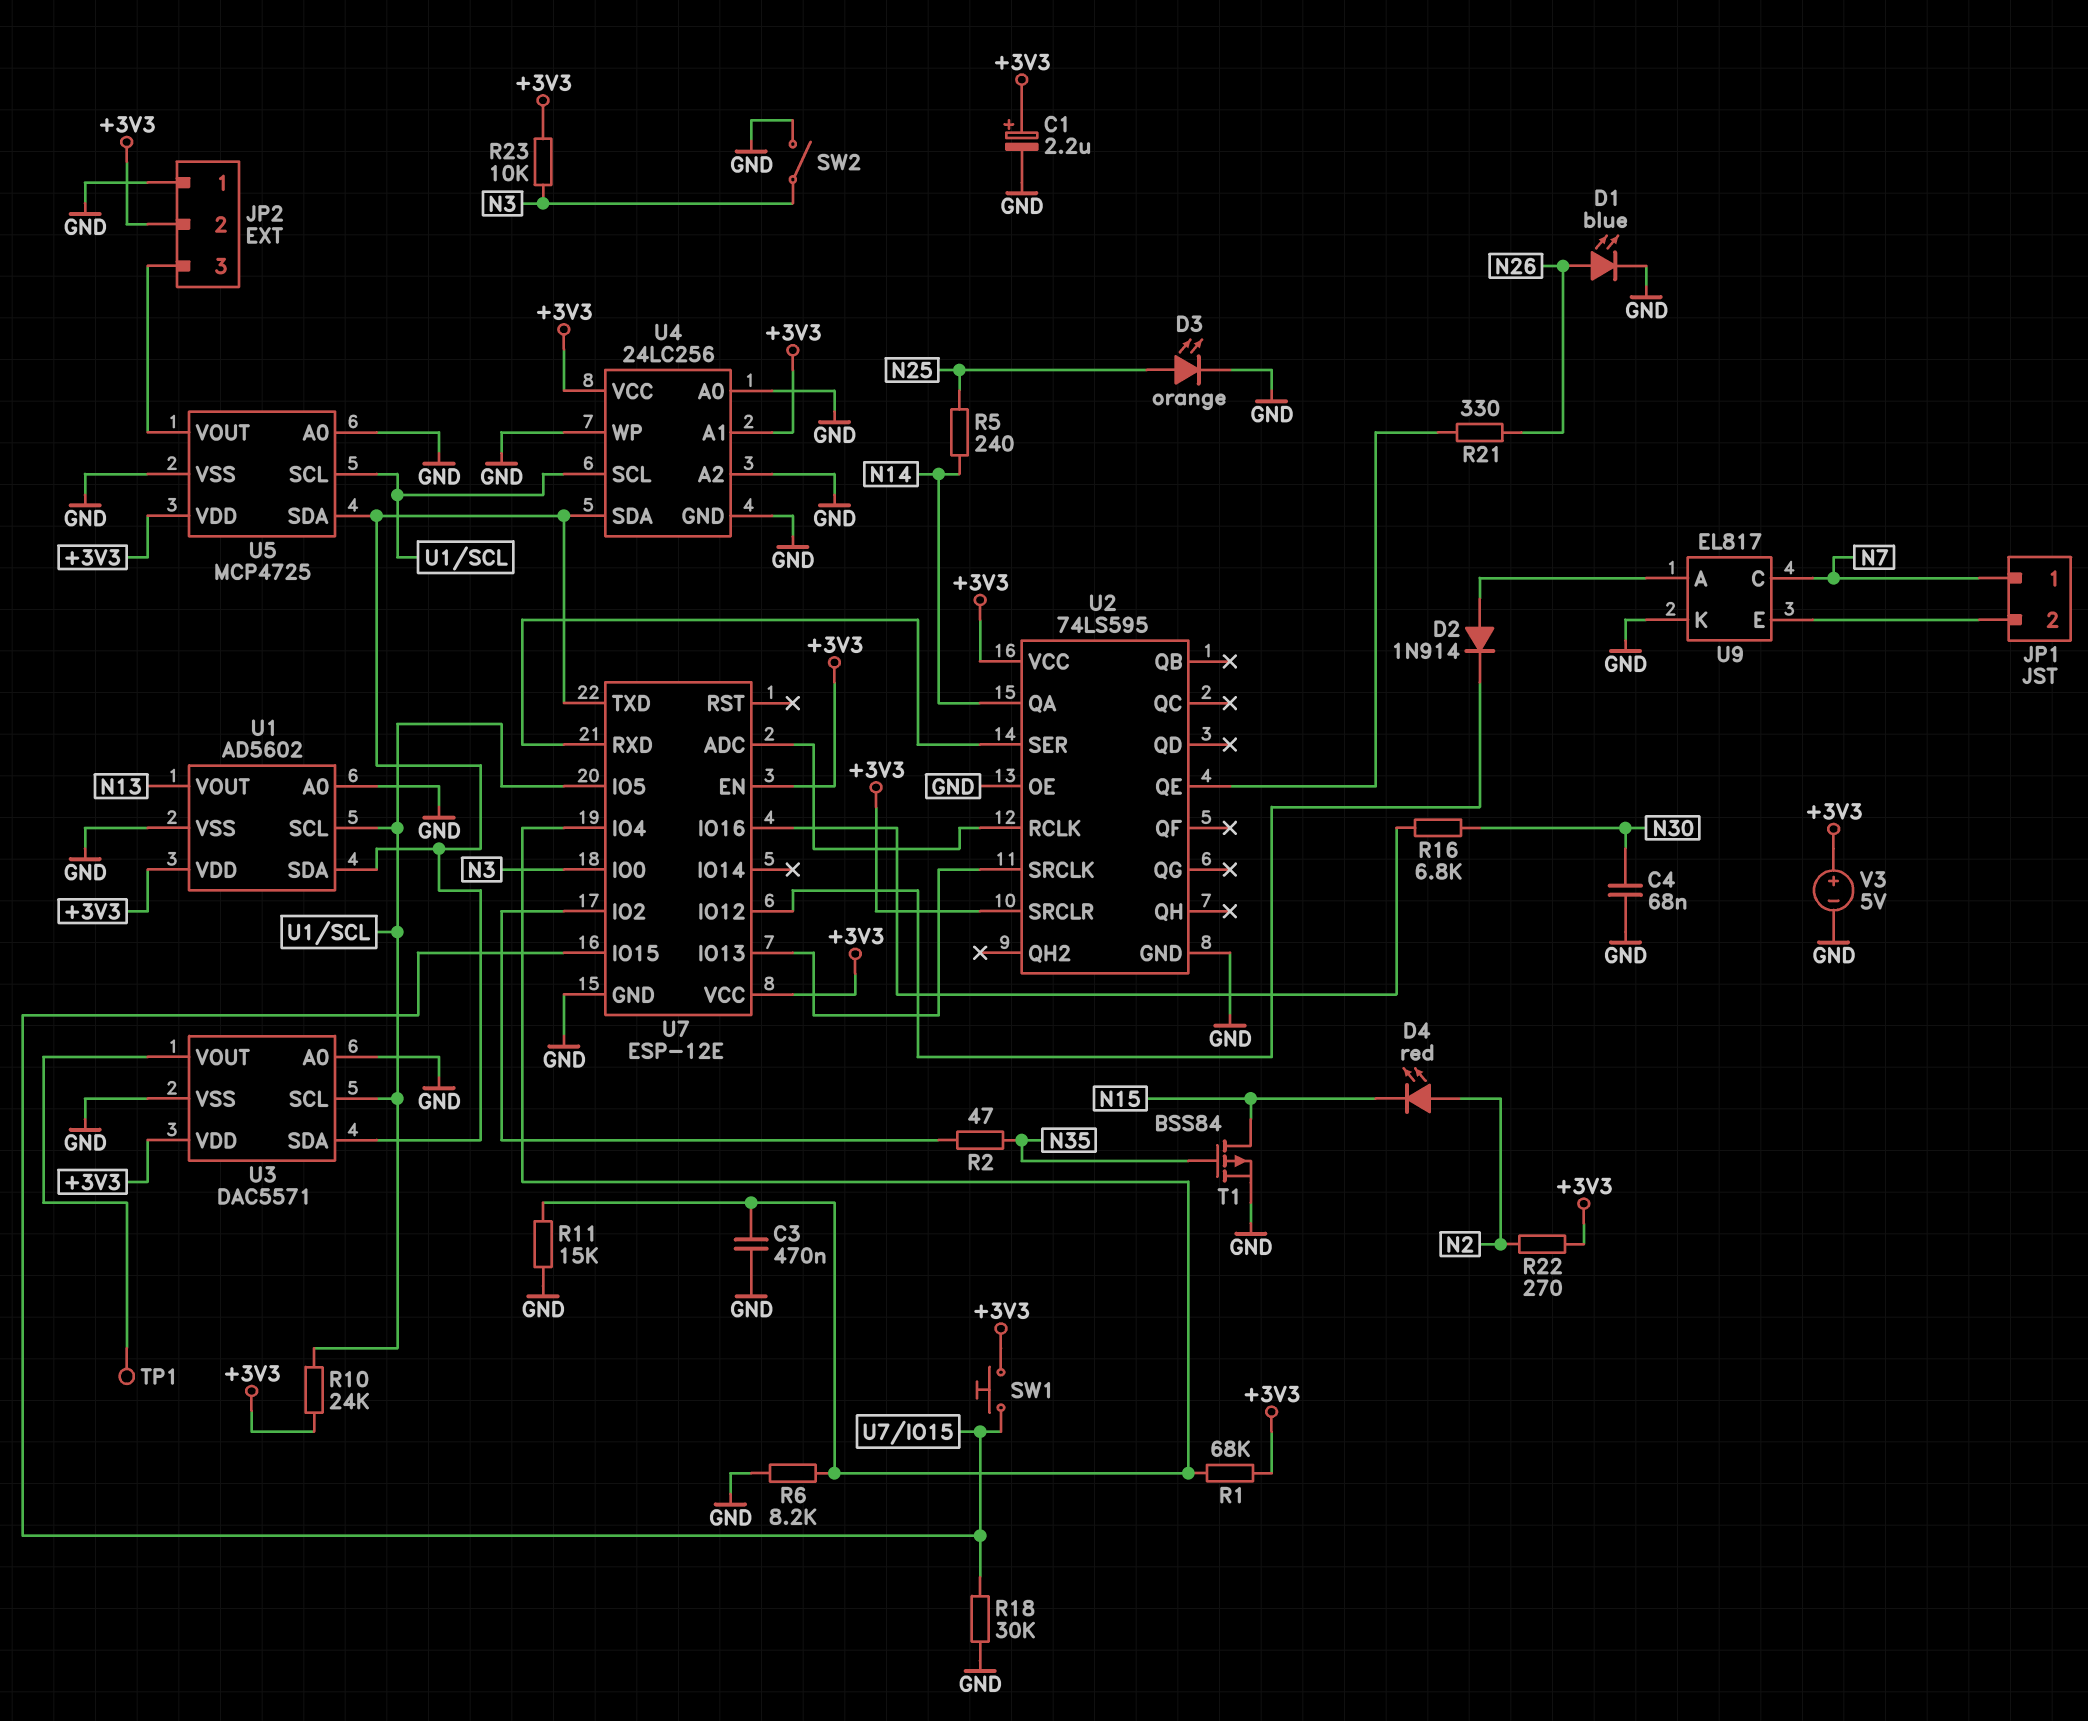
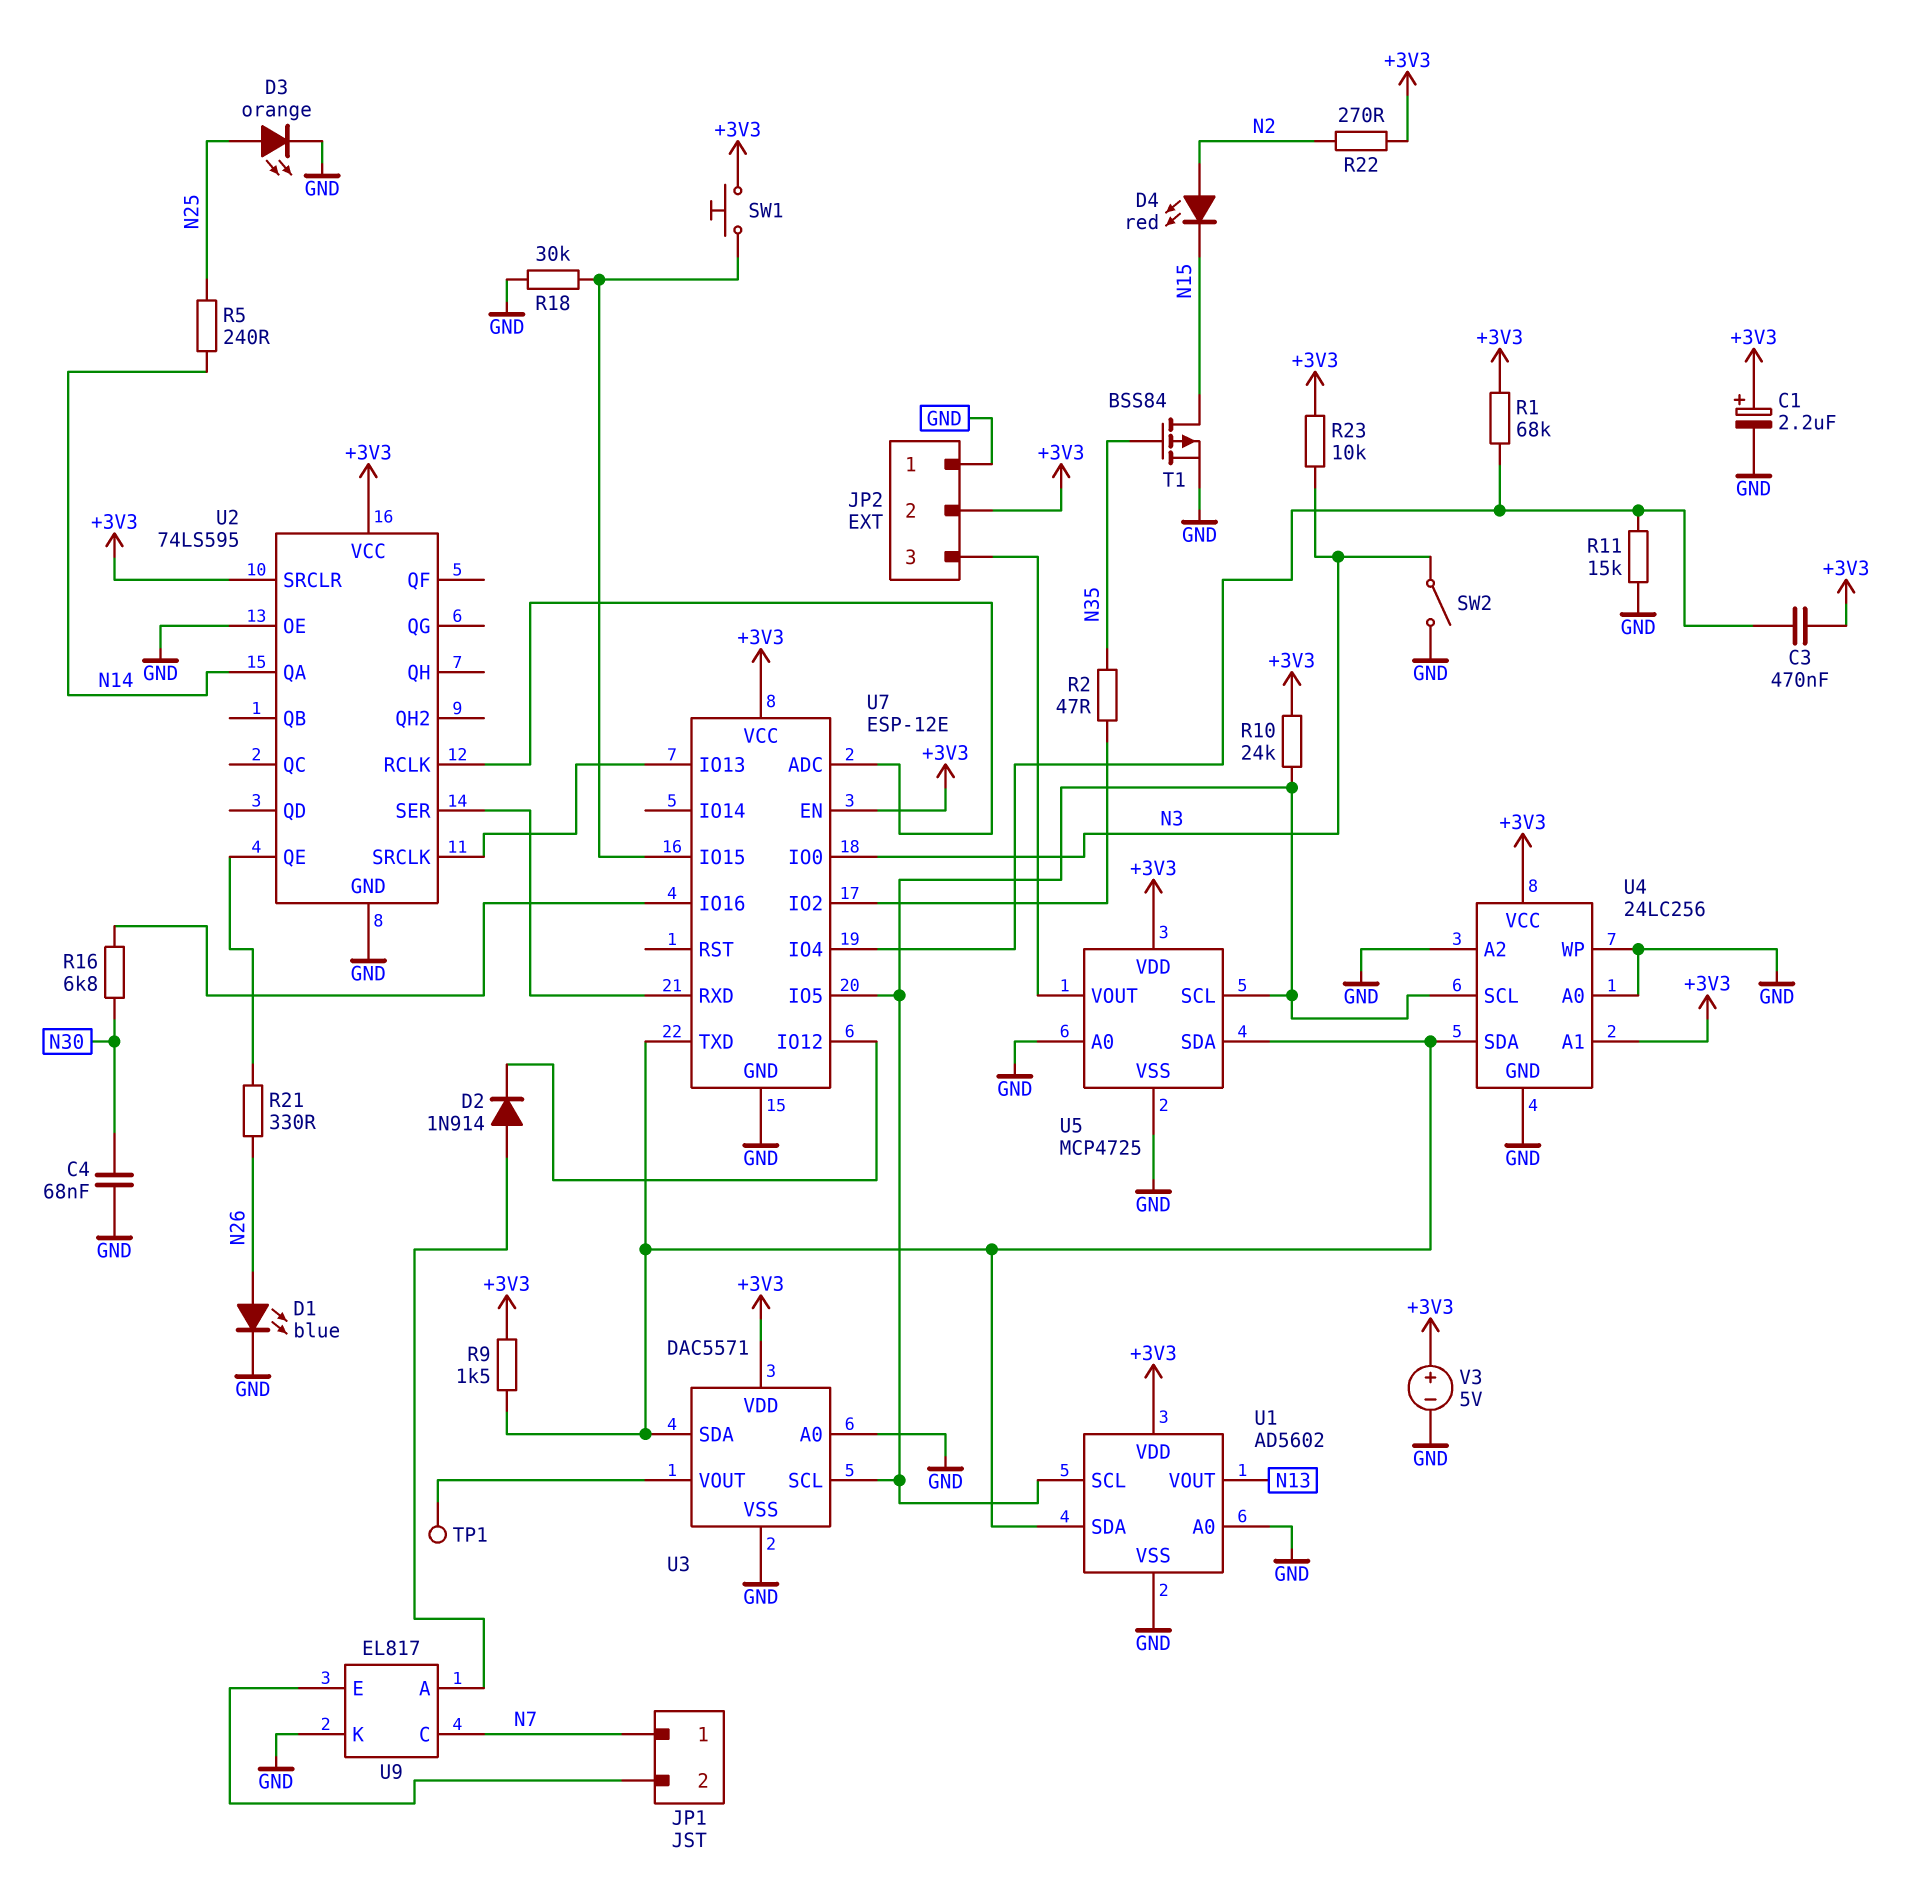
C3: 470nF (GND, U7/IO4) -> 470nF (+3V3, U7/IO4)
R6: 8.2k (GND, U7/IO4) -> none
R9: none -> 1.5k (+3V3, U1/SDA)

